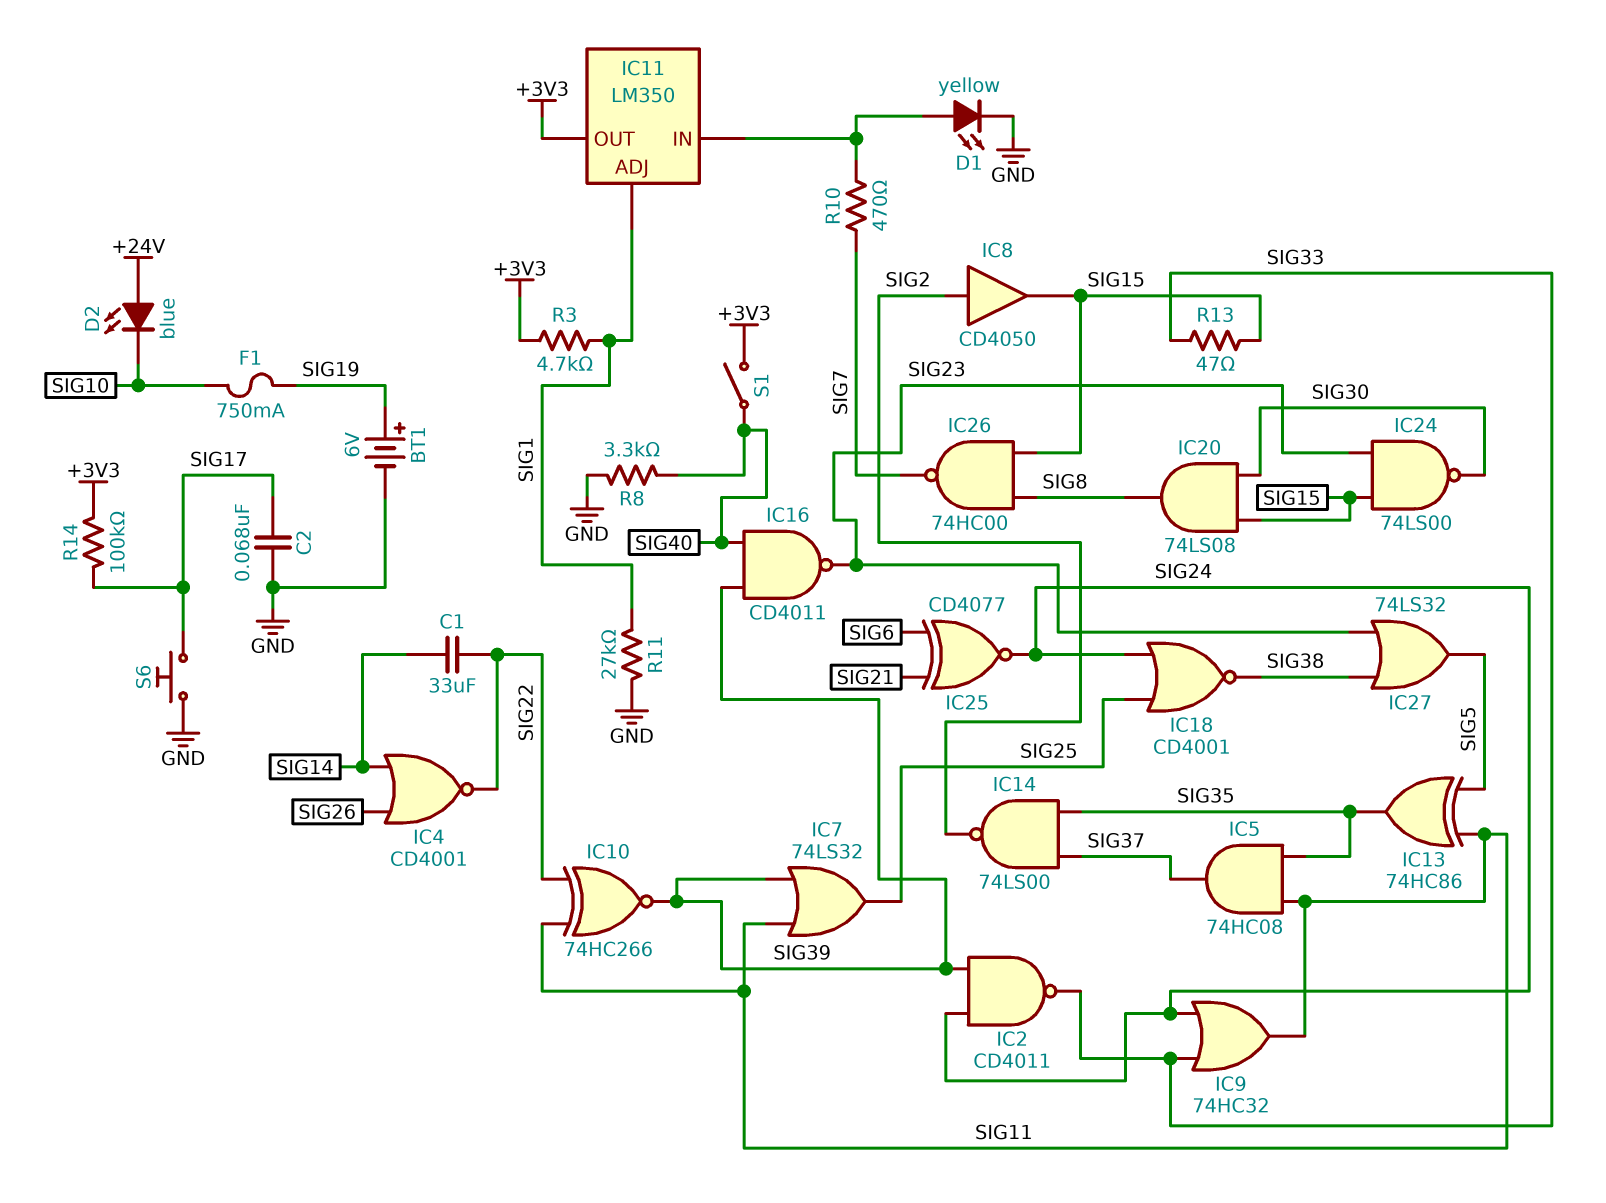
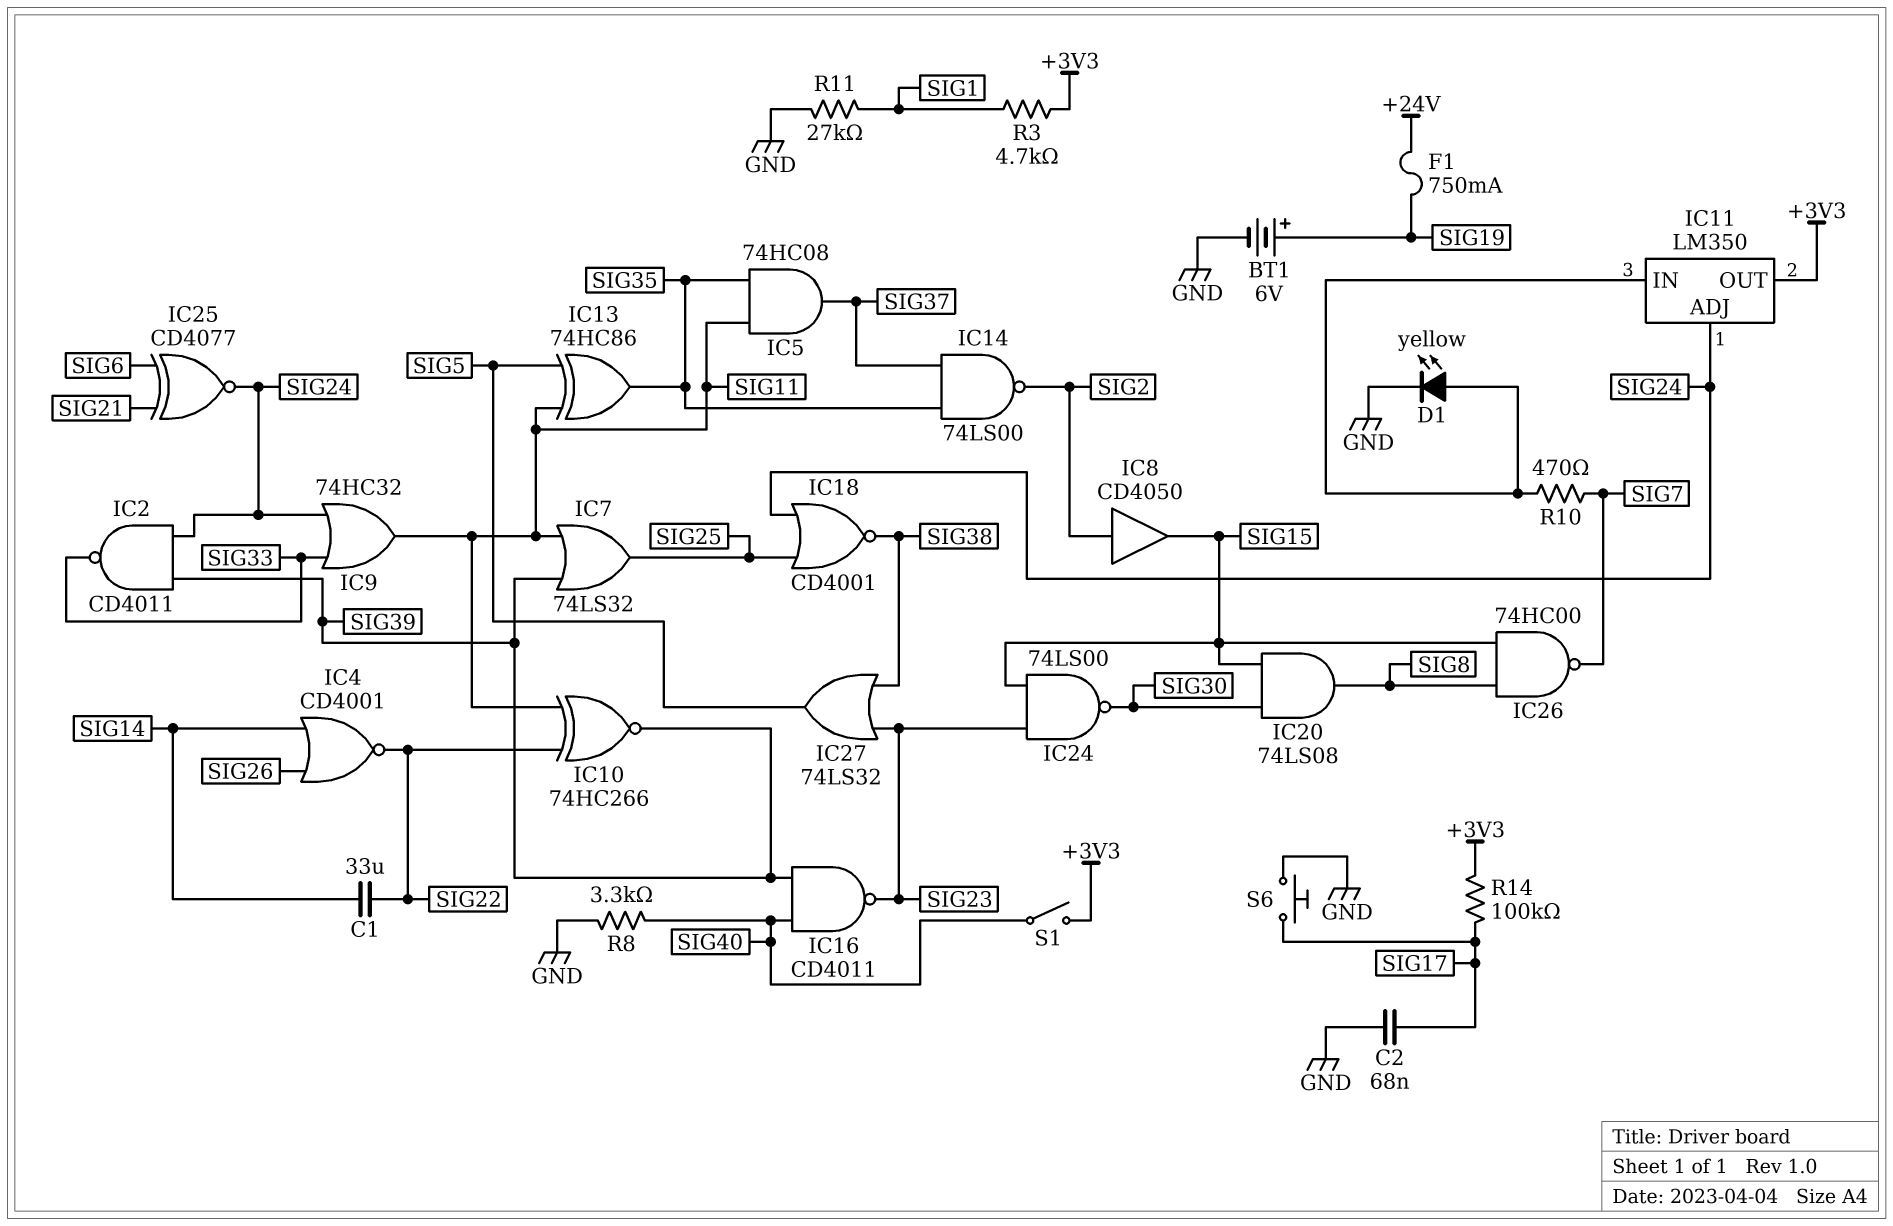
D2: LED blue (A +24V, K SIG10) -> none
F1: 750mA (SIG10, SIG19) -> 750mA (+24V, SIG19)
IC11 pin ADJ: SIG1 -> SIG24
R13: 47 (SIG15, SIG33) -> none

